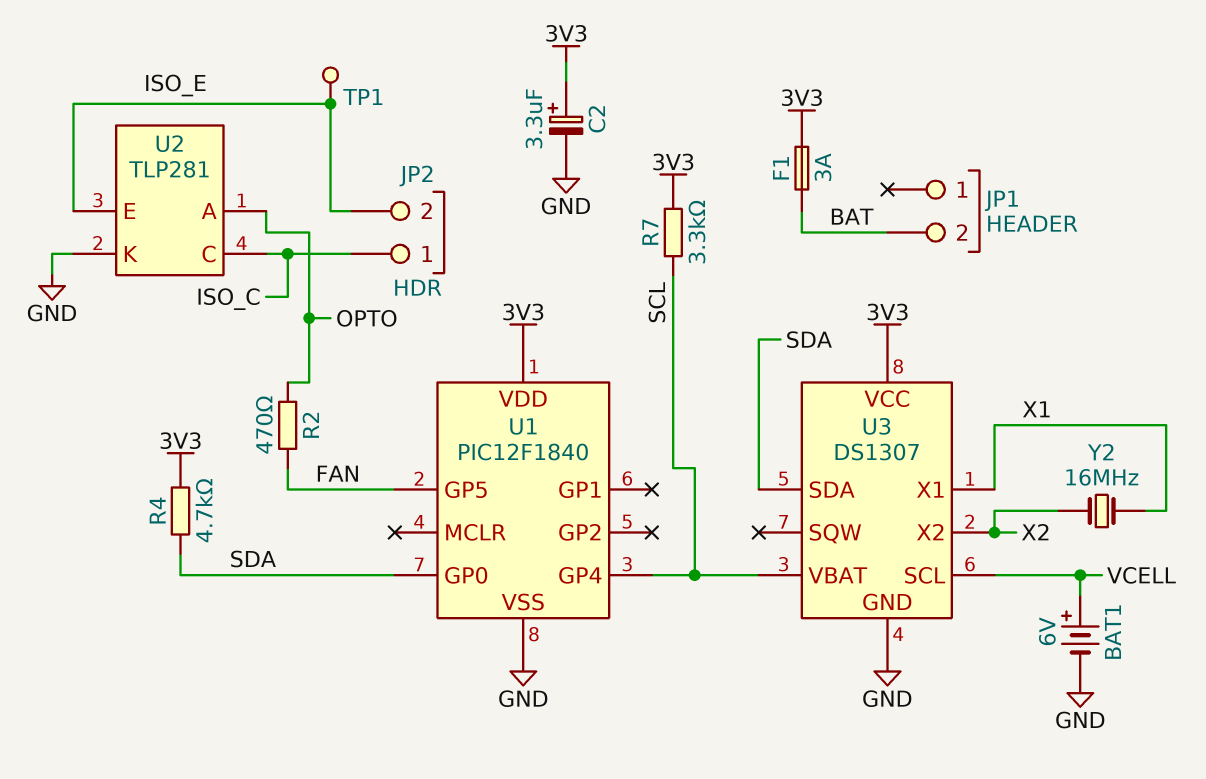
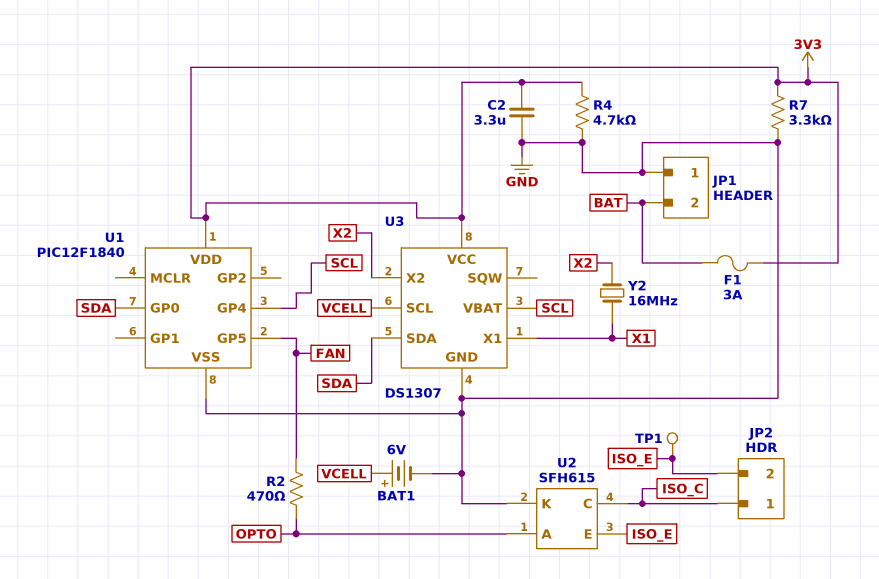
C2: 3.3uF (plus 3V3, minus GND) -> 3.3uF (3V3, GND)
JP1 pin 1: none -> GND
R4: 4.7k (3V3, SDA) -> 4.7k (3V3, GND)
R7: 3.3k (3V3, SCL) -> 3.3k (3V3, GND)
U2: TLP281 -> SFH615

